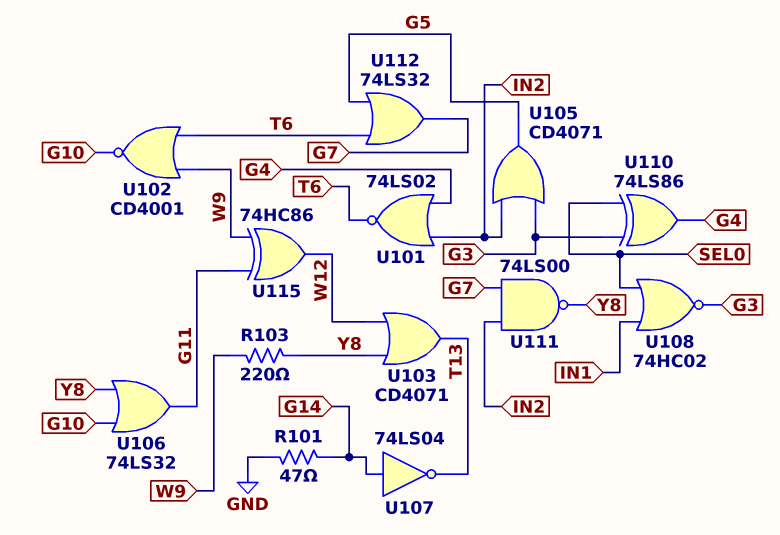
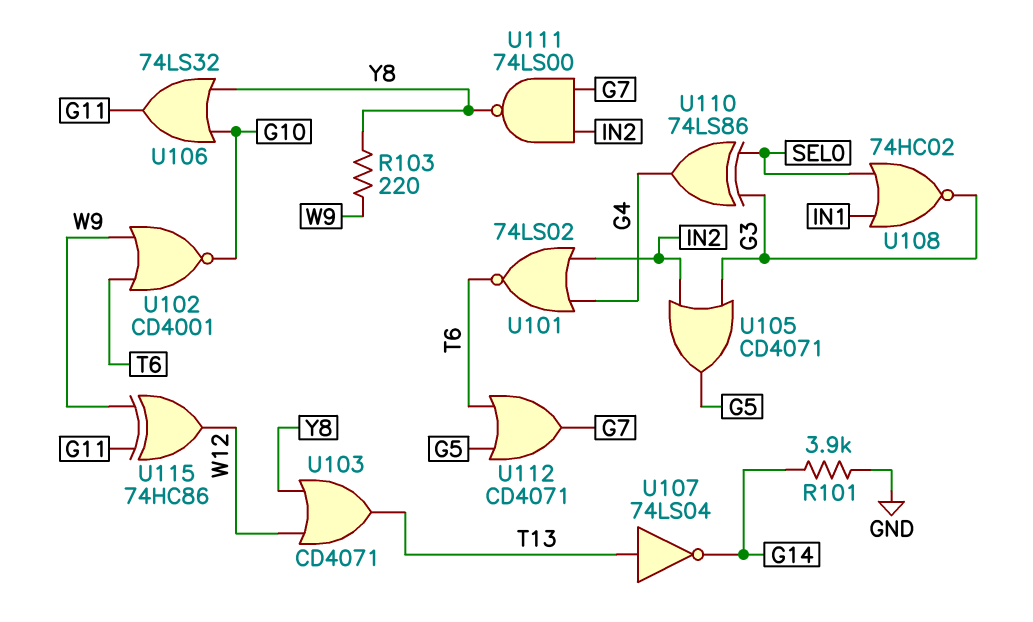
R101: 47 (G14, GND) -> 3.9k (G14, GND)
U107: NOT 74LS04 (in G14, out T13) -> NOT 74LS04 (in T13, out G14)
U112: OR 74LS32 (in G5, in T6, out G7) -> OR CD4071 (in G5, in T6, out G7)

